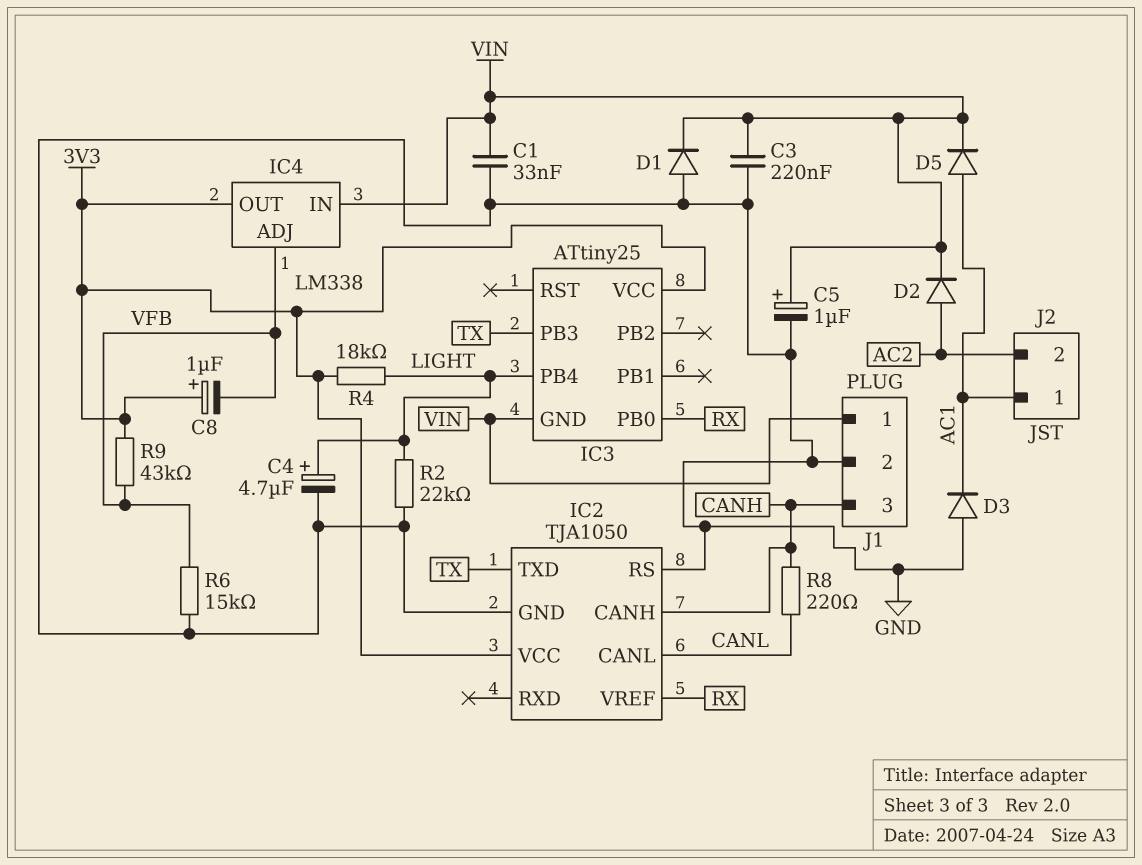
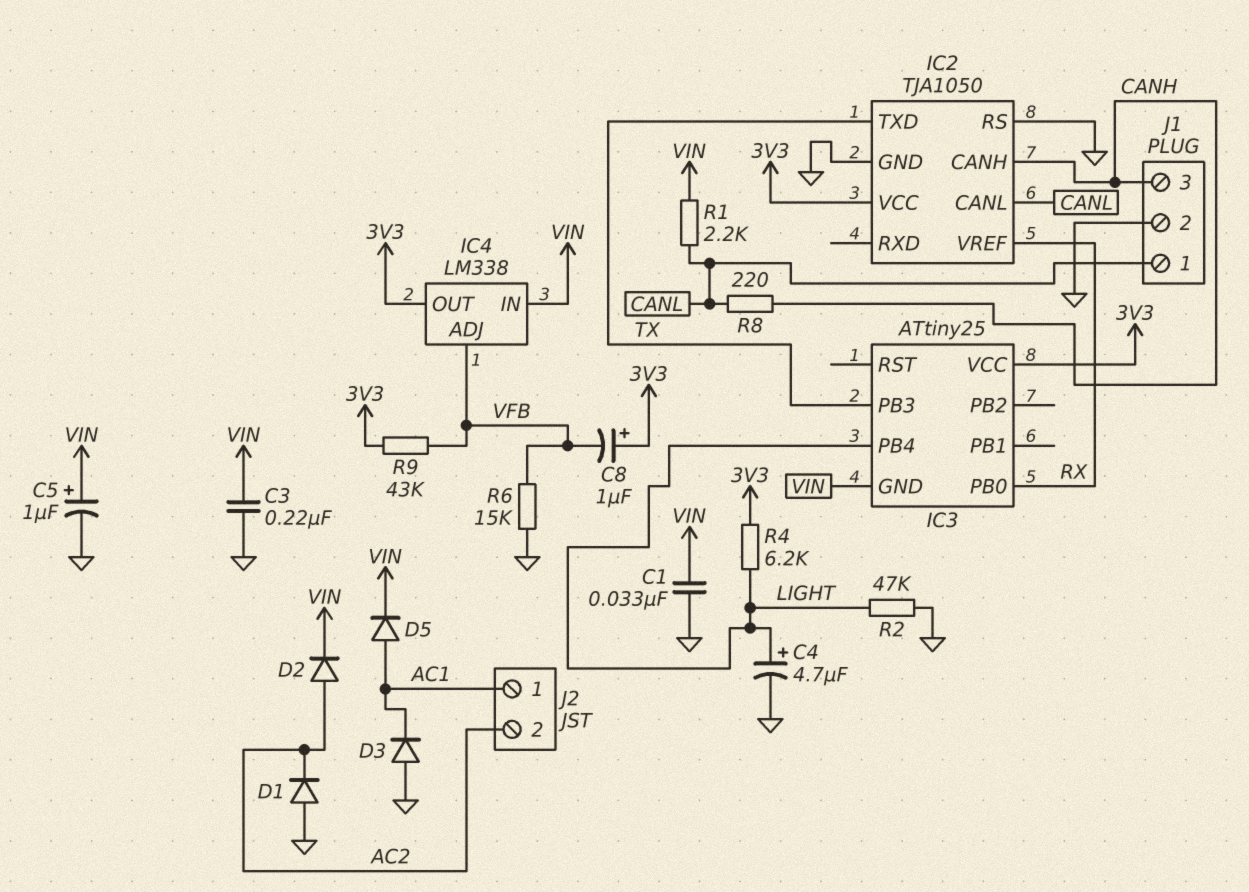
D1: diode (A GND, K VIN) -> diode (A GND, K AC2)
J1 pin 1: VIN -> CANL
R1: none -> 2.2k (CANL, VIN)
R2: 22k (GND, LIGHT) -> 47k (GND, LIGHT)
R4: 18k (3V3, LIGHT) -> 6.2k (3V3, LIGHT)

